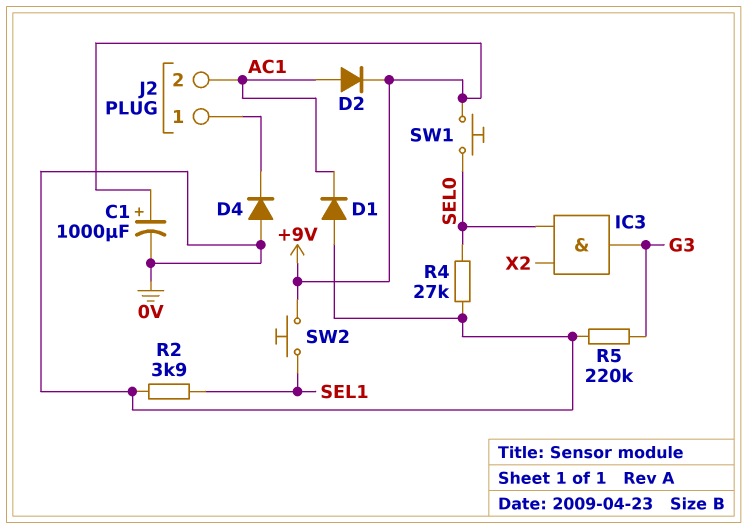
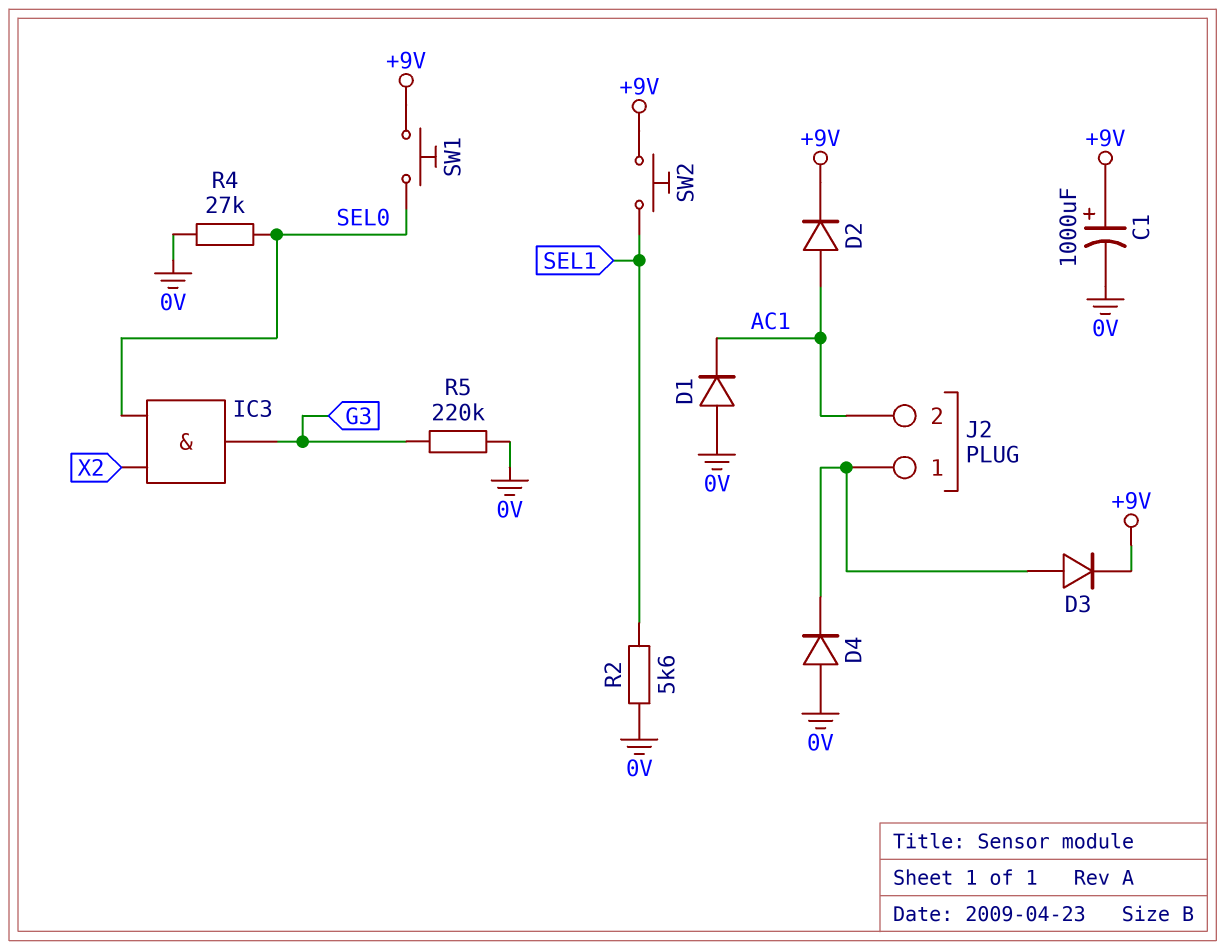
D3: none -> diode (A J2/1, K +9V)
R2: 3.9k (0V, SEL1) -> 5.6k (0V, SEL1)

